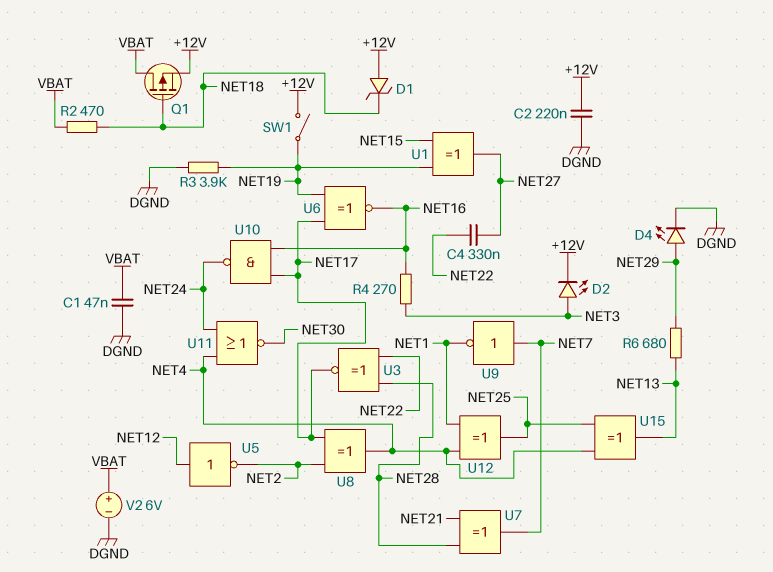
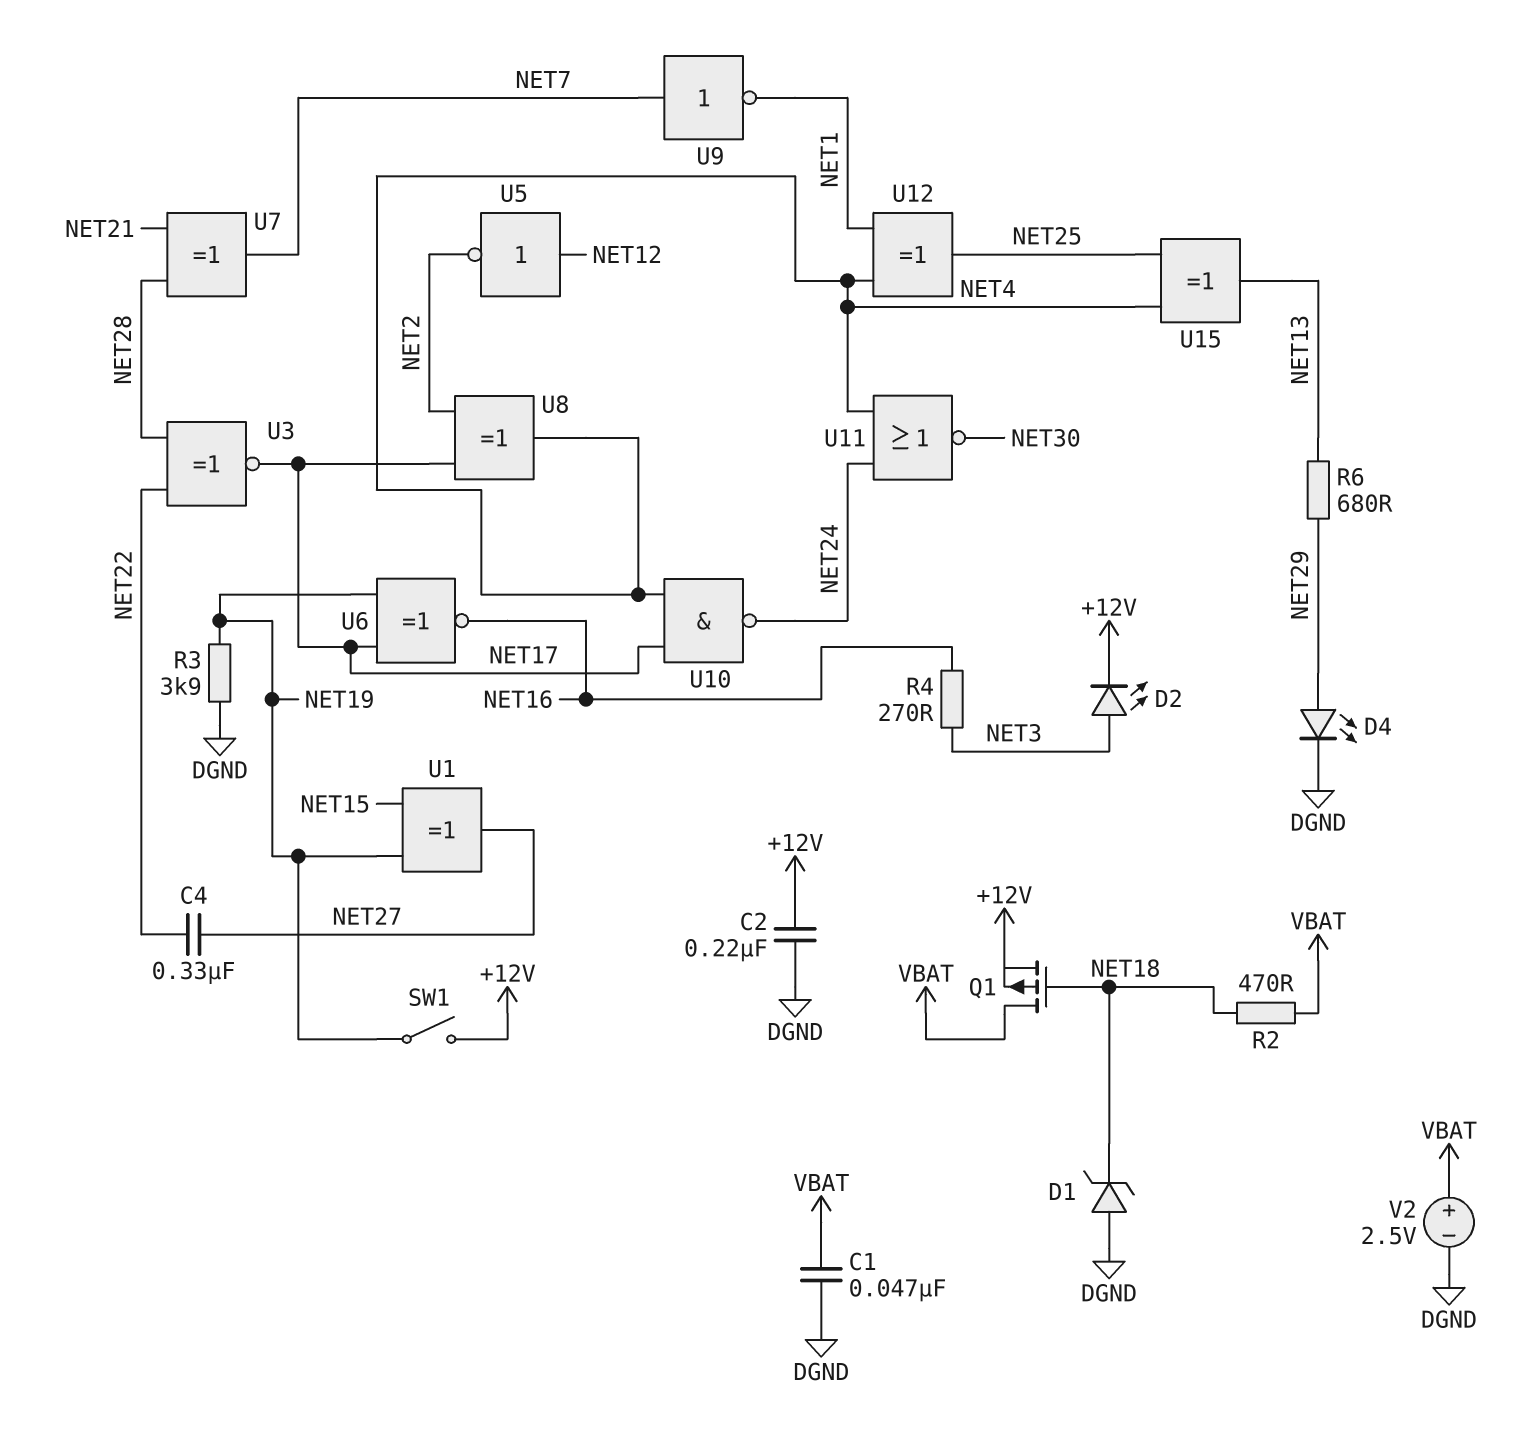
D1: zener (A +12V, K NET18) -> zener (A DGND, K NET18)
U10: NAND (in NET16, in NET17, out NET24) -> NAND (in NET4, in NET17, out NET24)
V2: 6V (plus VBAT, minus DGND) -> 2.5V (plus VBAT, minus DGND)

